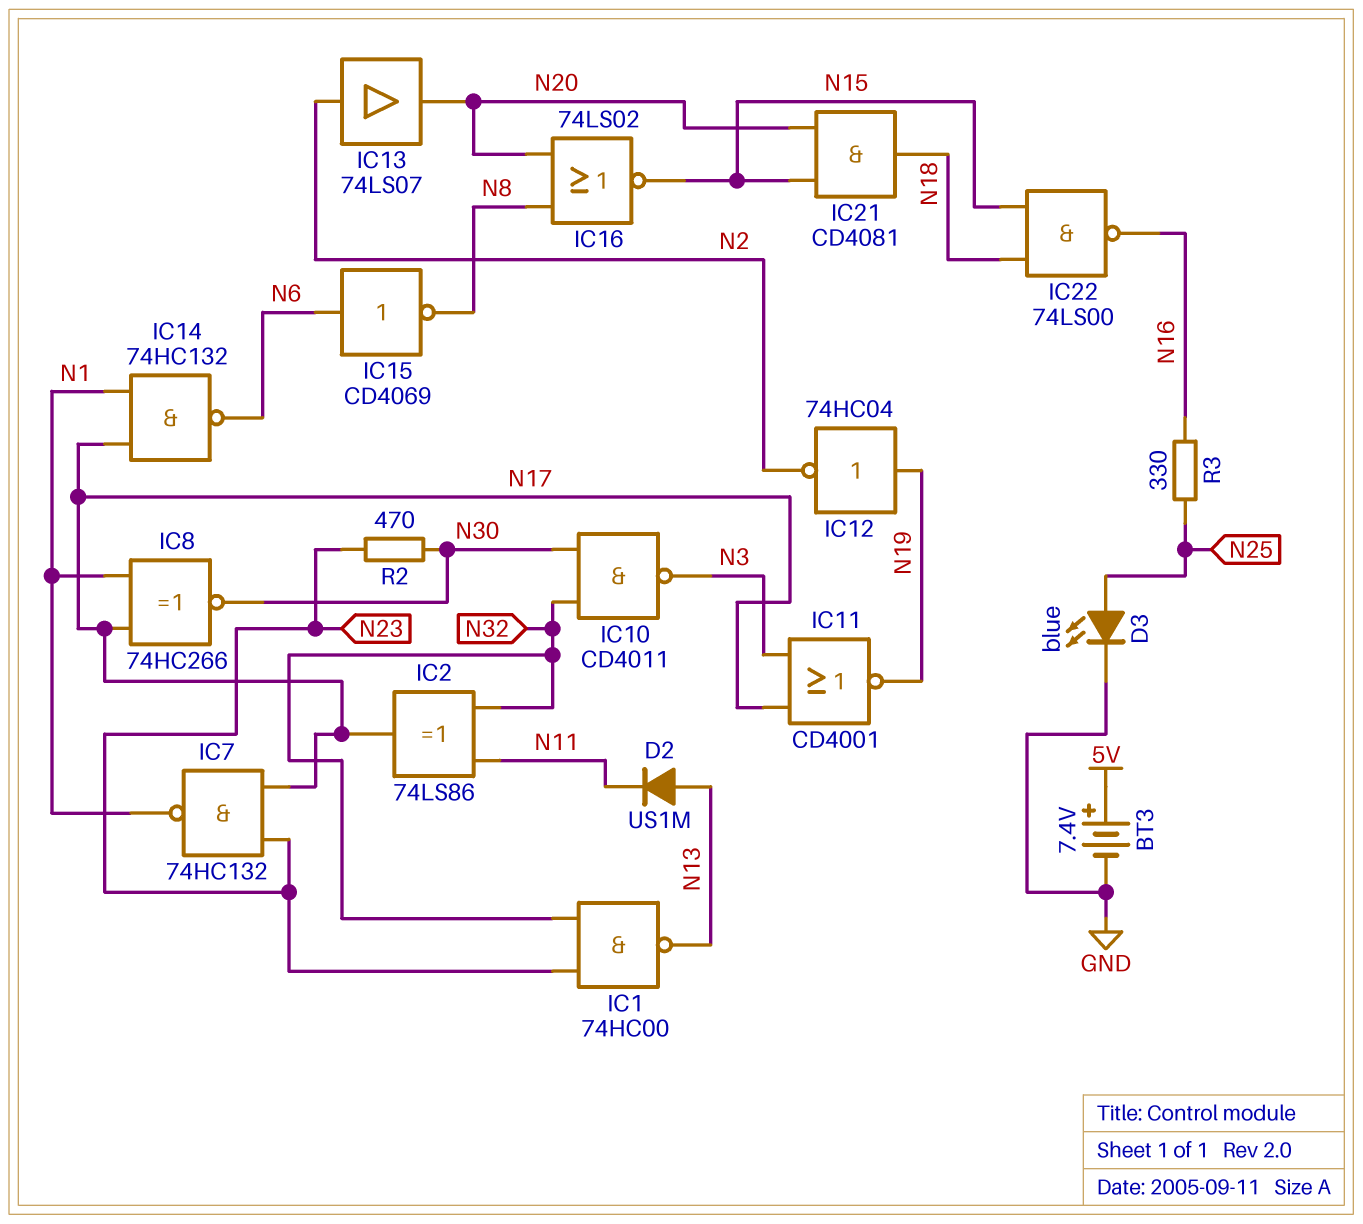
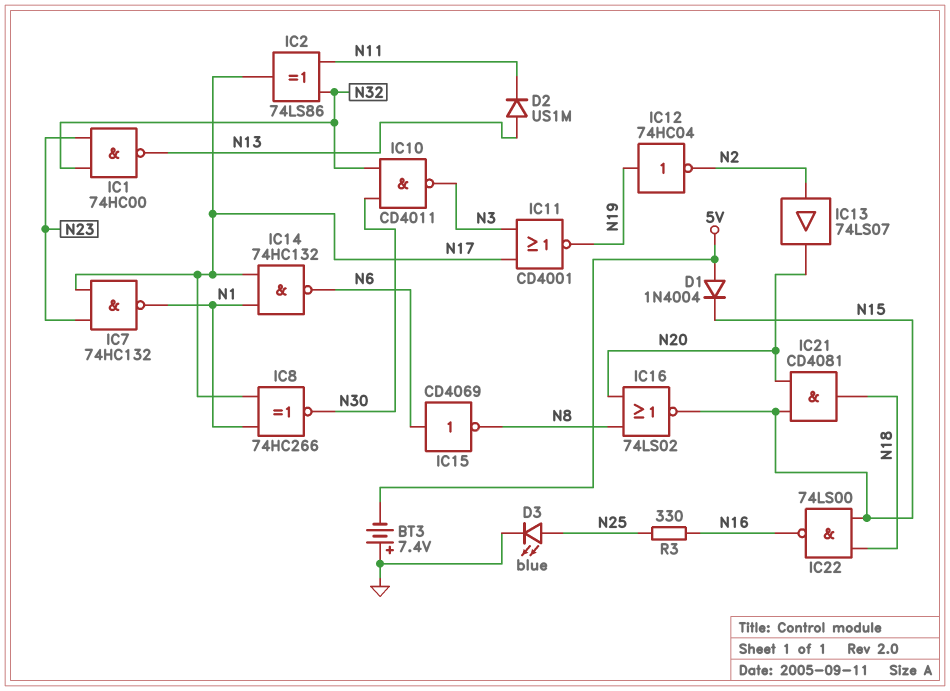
BT3: 7.4V (plus 5V, minus GND) -> 7.4V (plus GND, minus 5V)
D1: none -> diode 1N4004 (A 5V, K N15)
R2: 470 (N23, N30) -> none

